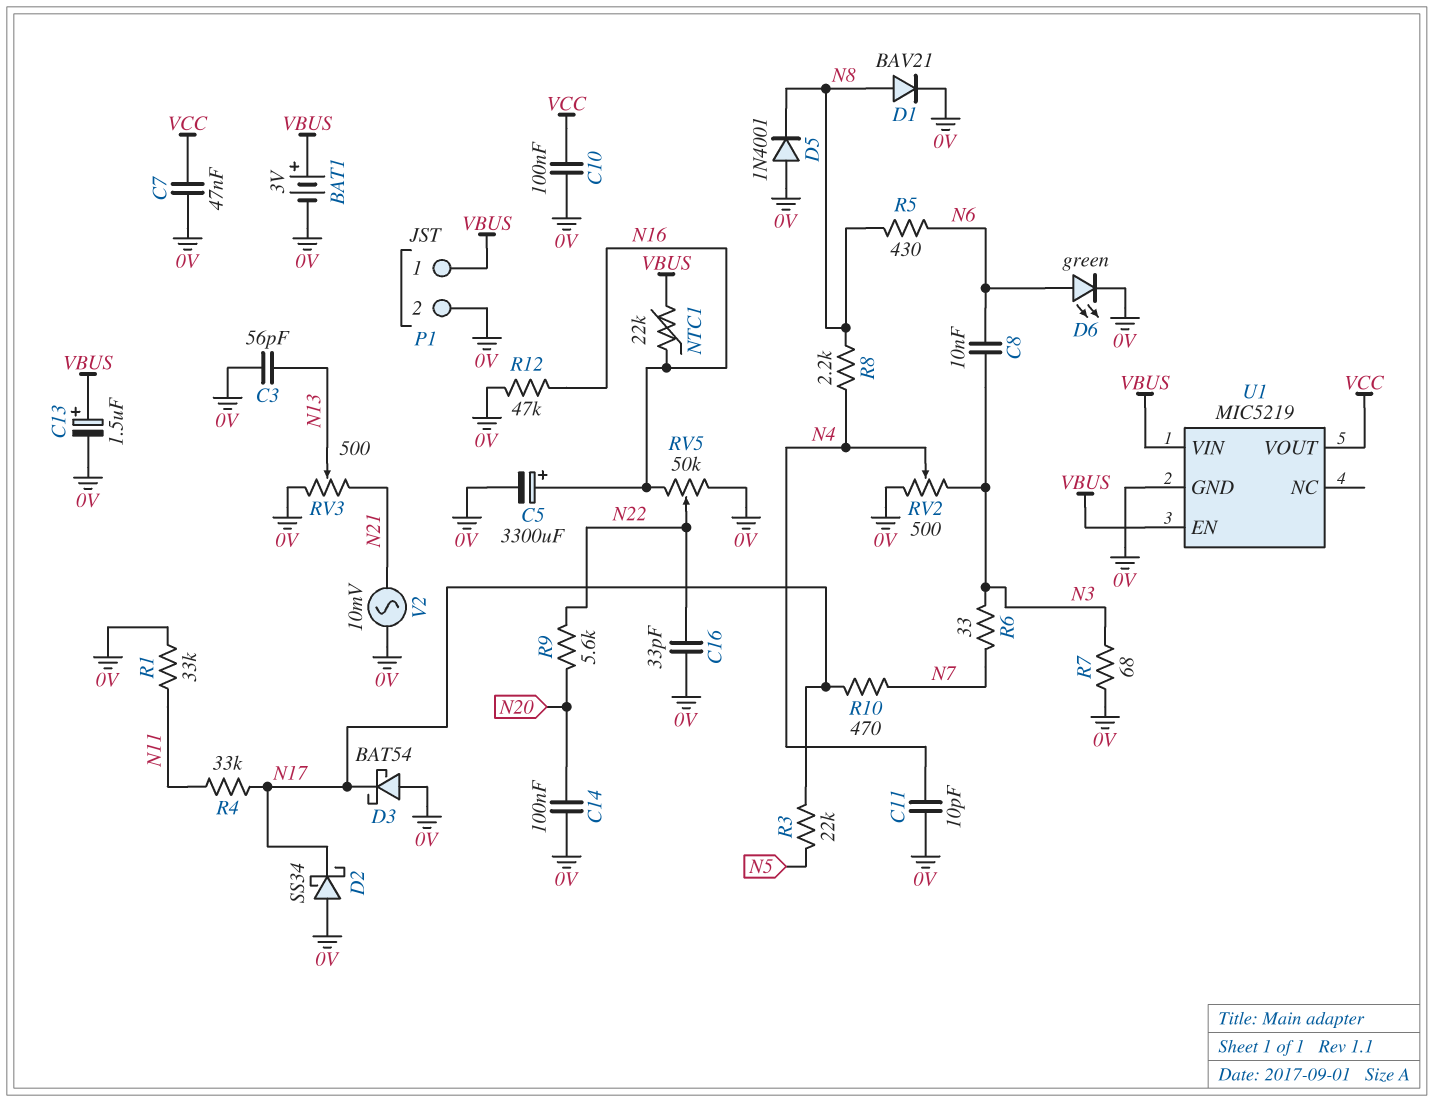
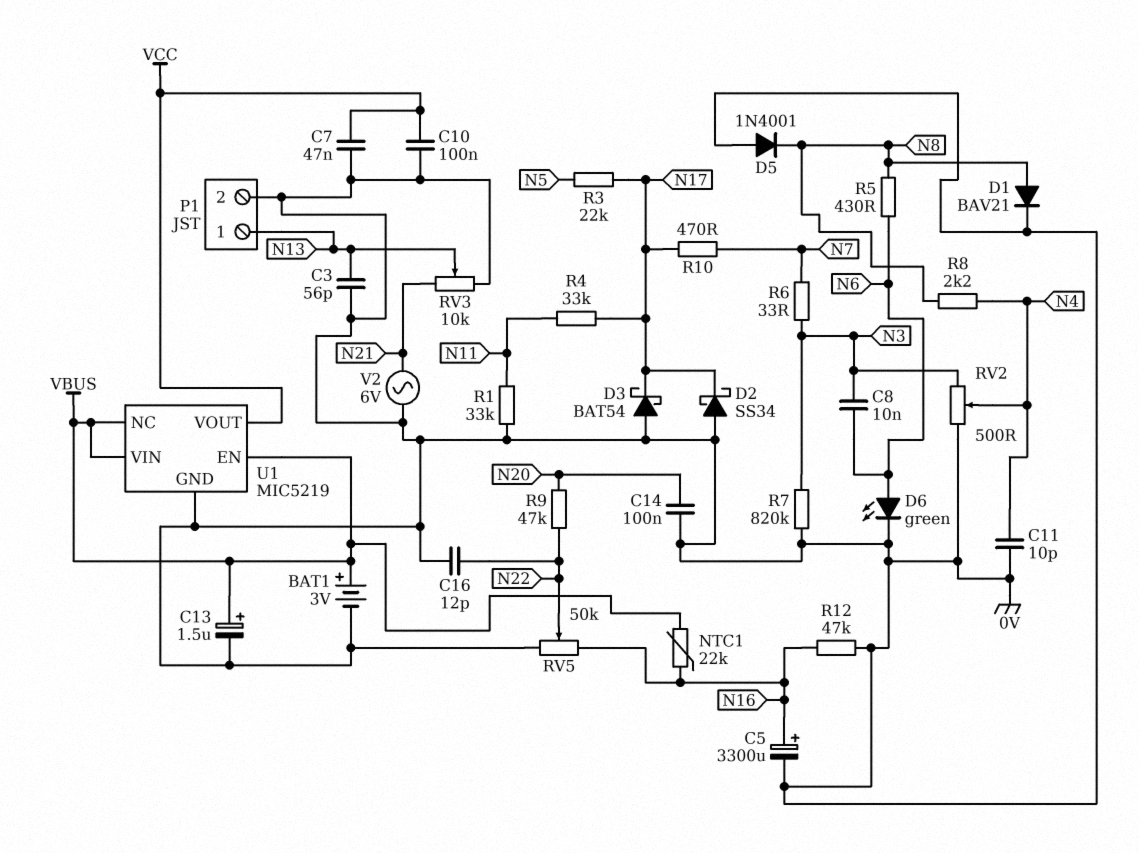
C16: 33pF (0V, N22) -> 12pF (0V, N22)
P1 pin 1: VBUS -> N13
R7: 68 (0V, N3) -> 820k (0V, N3)
R9: 5.6k (N20, N22) -> 47k (N20, N22)
RV3: 500 (0V, N21, wiper N13) -> 10k (0V, N21, wiper N13)
U1 pin NC: none -> VBUS
V2: AC 10mV (0V, N21) -> AC 6V (0V, N21)

